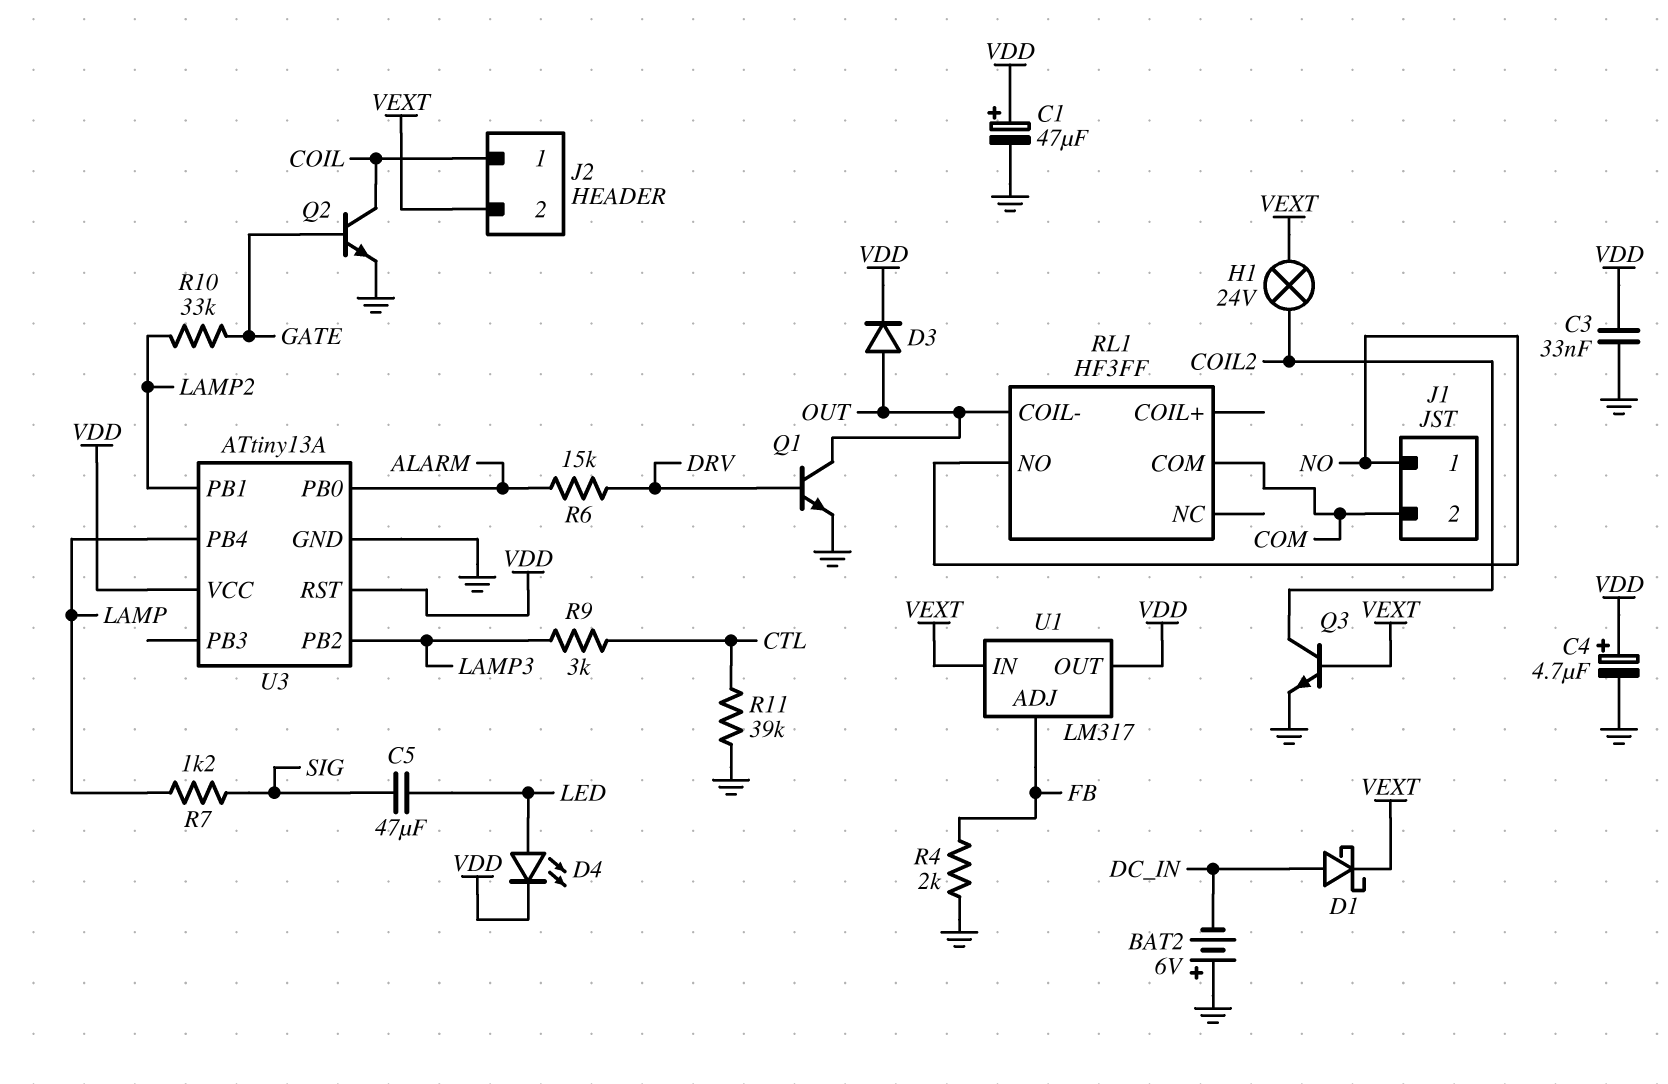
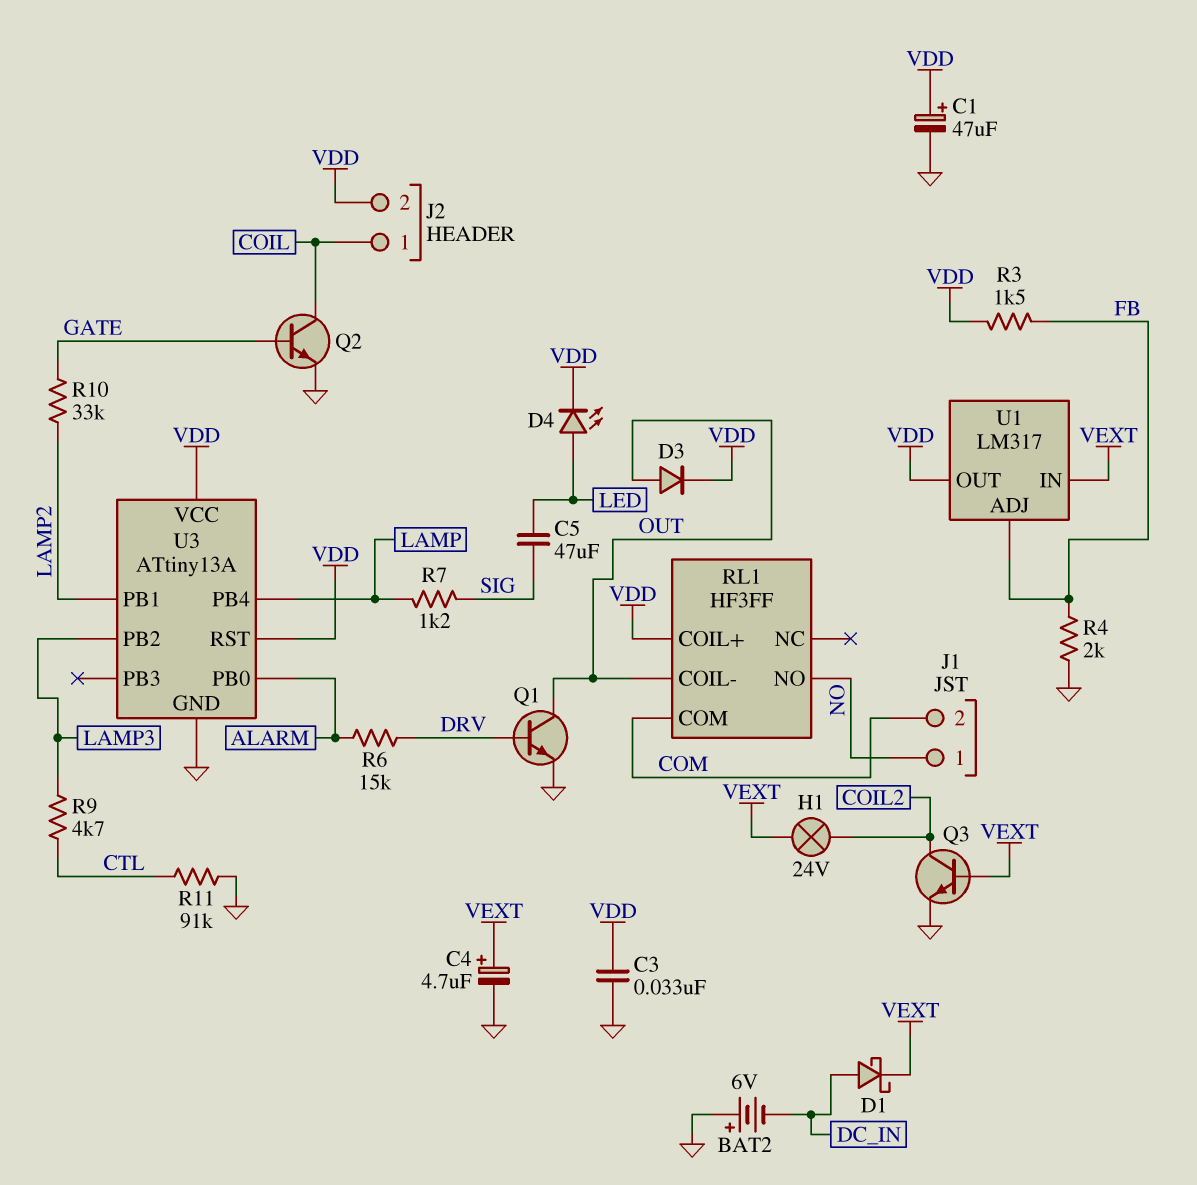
C4: 4.7uF (plus VDD, minus GND) -> 4.7uF (plus VEXT, minus GND)
J2 pin 2: VEXT -> VDD
R3: none -> 1.5k (FB, VDD)
R9: 3k (CTL, LAMP3) -> 4.7k (CTL, LAMP3)
R11: 39k (CTL, GND) -> 91k (CTL, GND)
RL1 pin COIL+: none -> VDD

